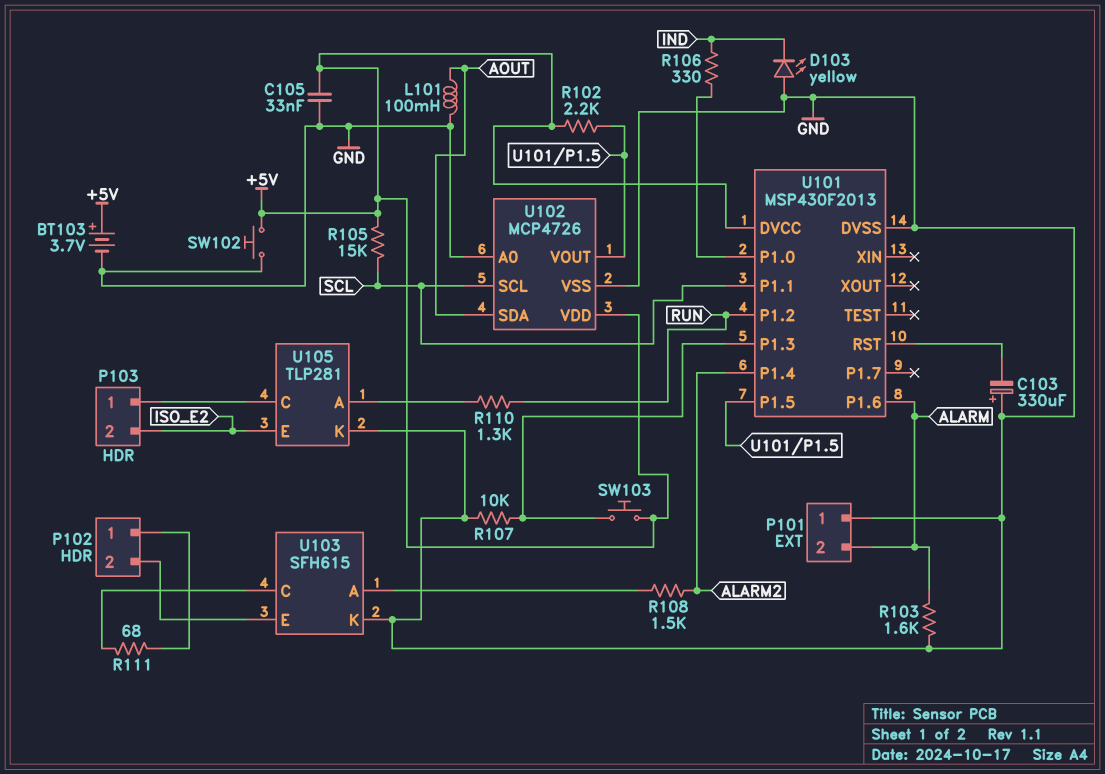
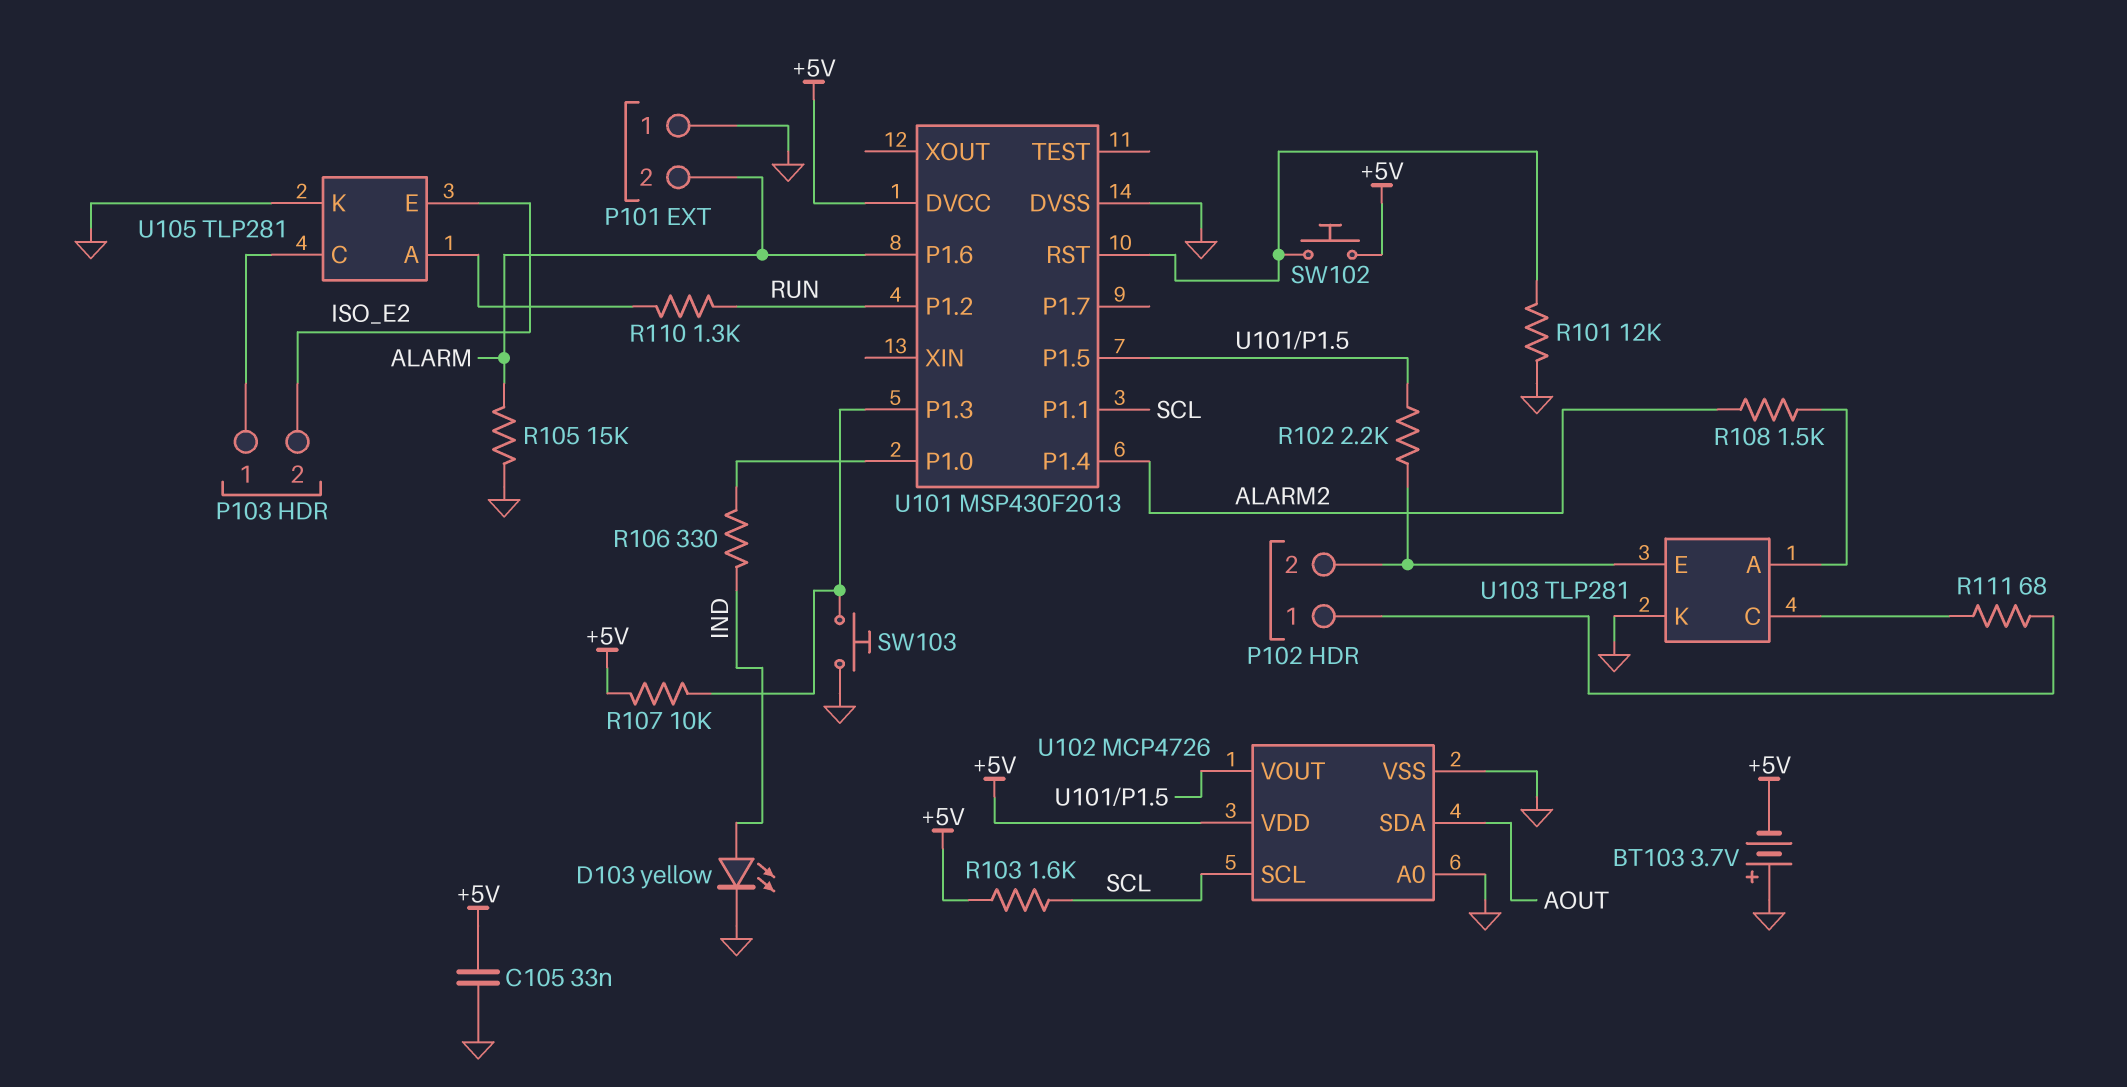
BT103: 3.7V (plus +5V, minus GND) -> 3.7V (plus GND, minus +5V)
C103: 330uF (plus GND, minus U101/RST) -> none
D103: LED yellow (A GND, K IND) -> LED yellow (A IND, K GND)
L101: 100mH (AOUT, GND) -> none
R101: none -> 12k (GND, U101/RST)
R102: 2.2k (+5V, U101/P1.5) -> 2.2k (P102/2, U101/P1.5)
R103: 1.6k (ALARM, GND) -> 1.6k (+5V, SCL)
R105: 15k (+5V, SCL) -> 15k (ALARM, GND)
R107: 10k (GND, U101/P1.3) -> 10k (+5V, U101/P1.3)
SW102: button (+5V, GND) -> button (+5V, U101/RST)
SW103: button (+5V, U101/P1.3) -> button (GND, U101/P1.3)
U103: SFH615 -> TLP281

